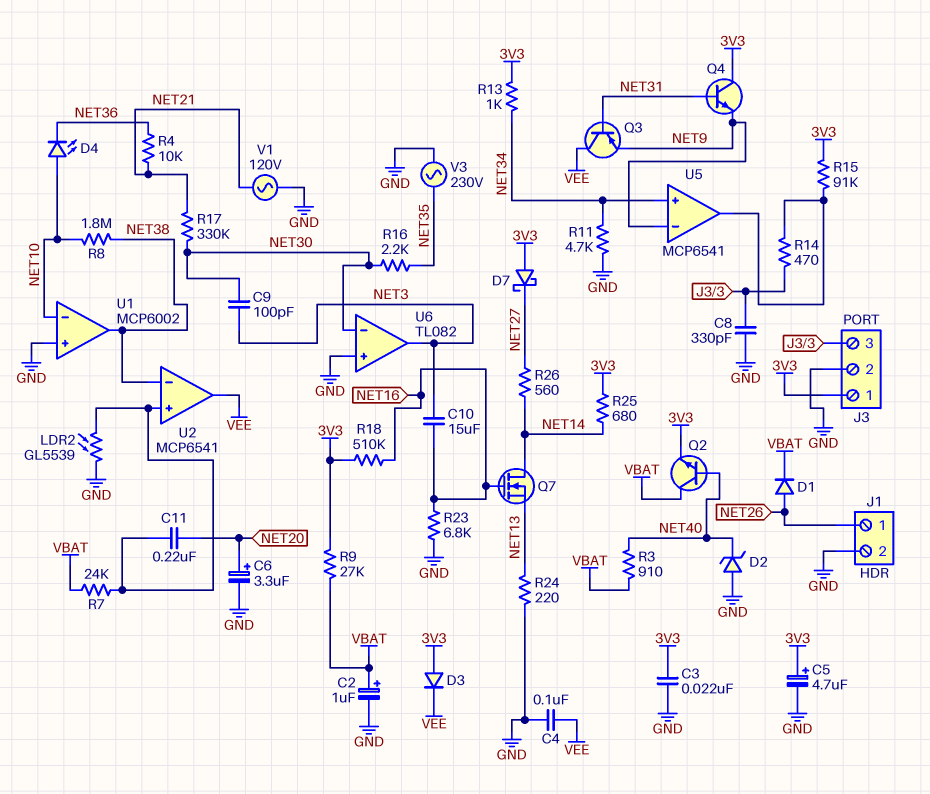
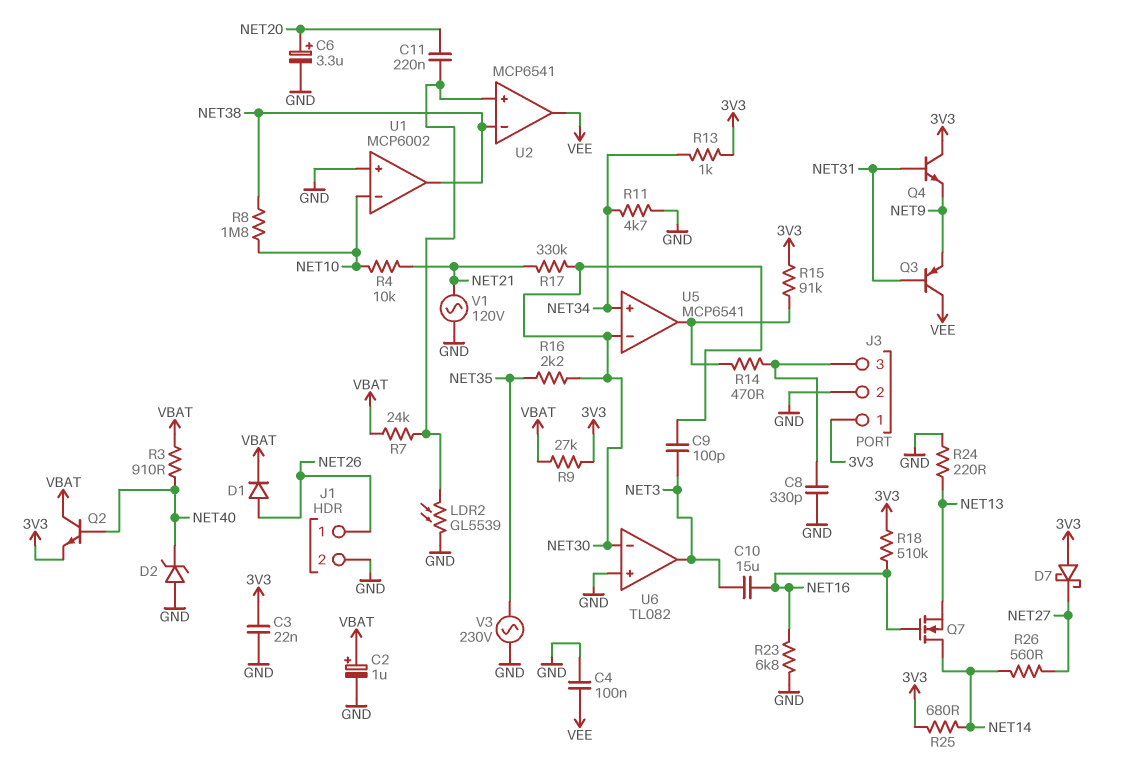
C5: 4.7uF (plus 3V3, minus GND) -> none
D3: diode (A 3V3, K VEE) -> none
D4: LED (A NET10, K NET36) -> none
R4: 10k (NET21, NET36) -> 10k (NET10, NET21)
U5 pin in-: NET9 -> NET30

